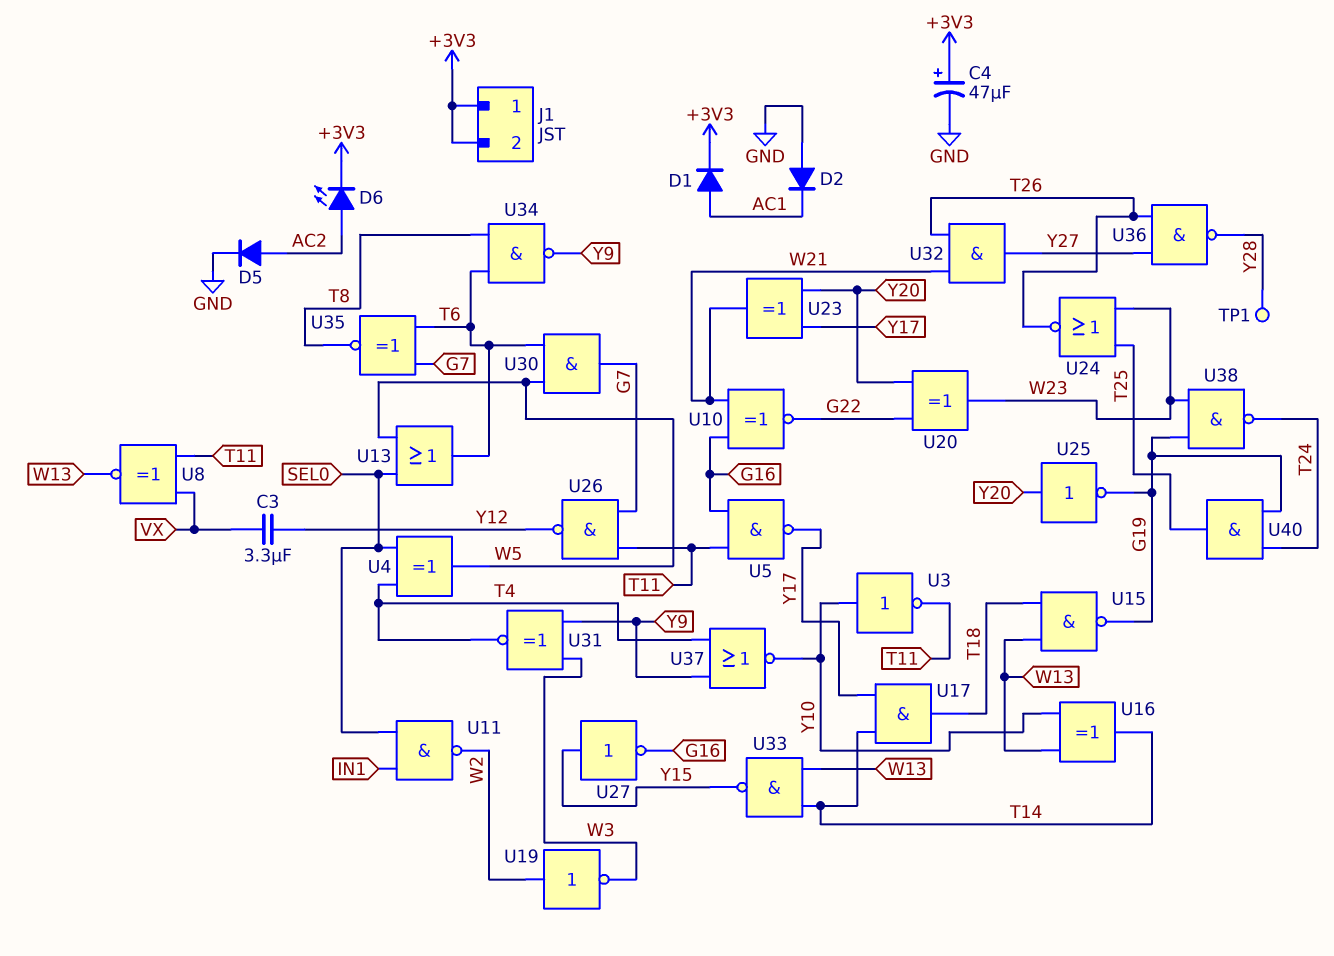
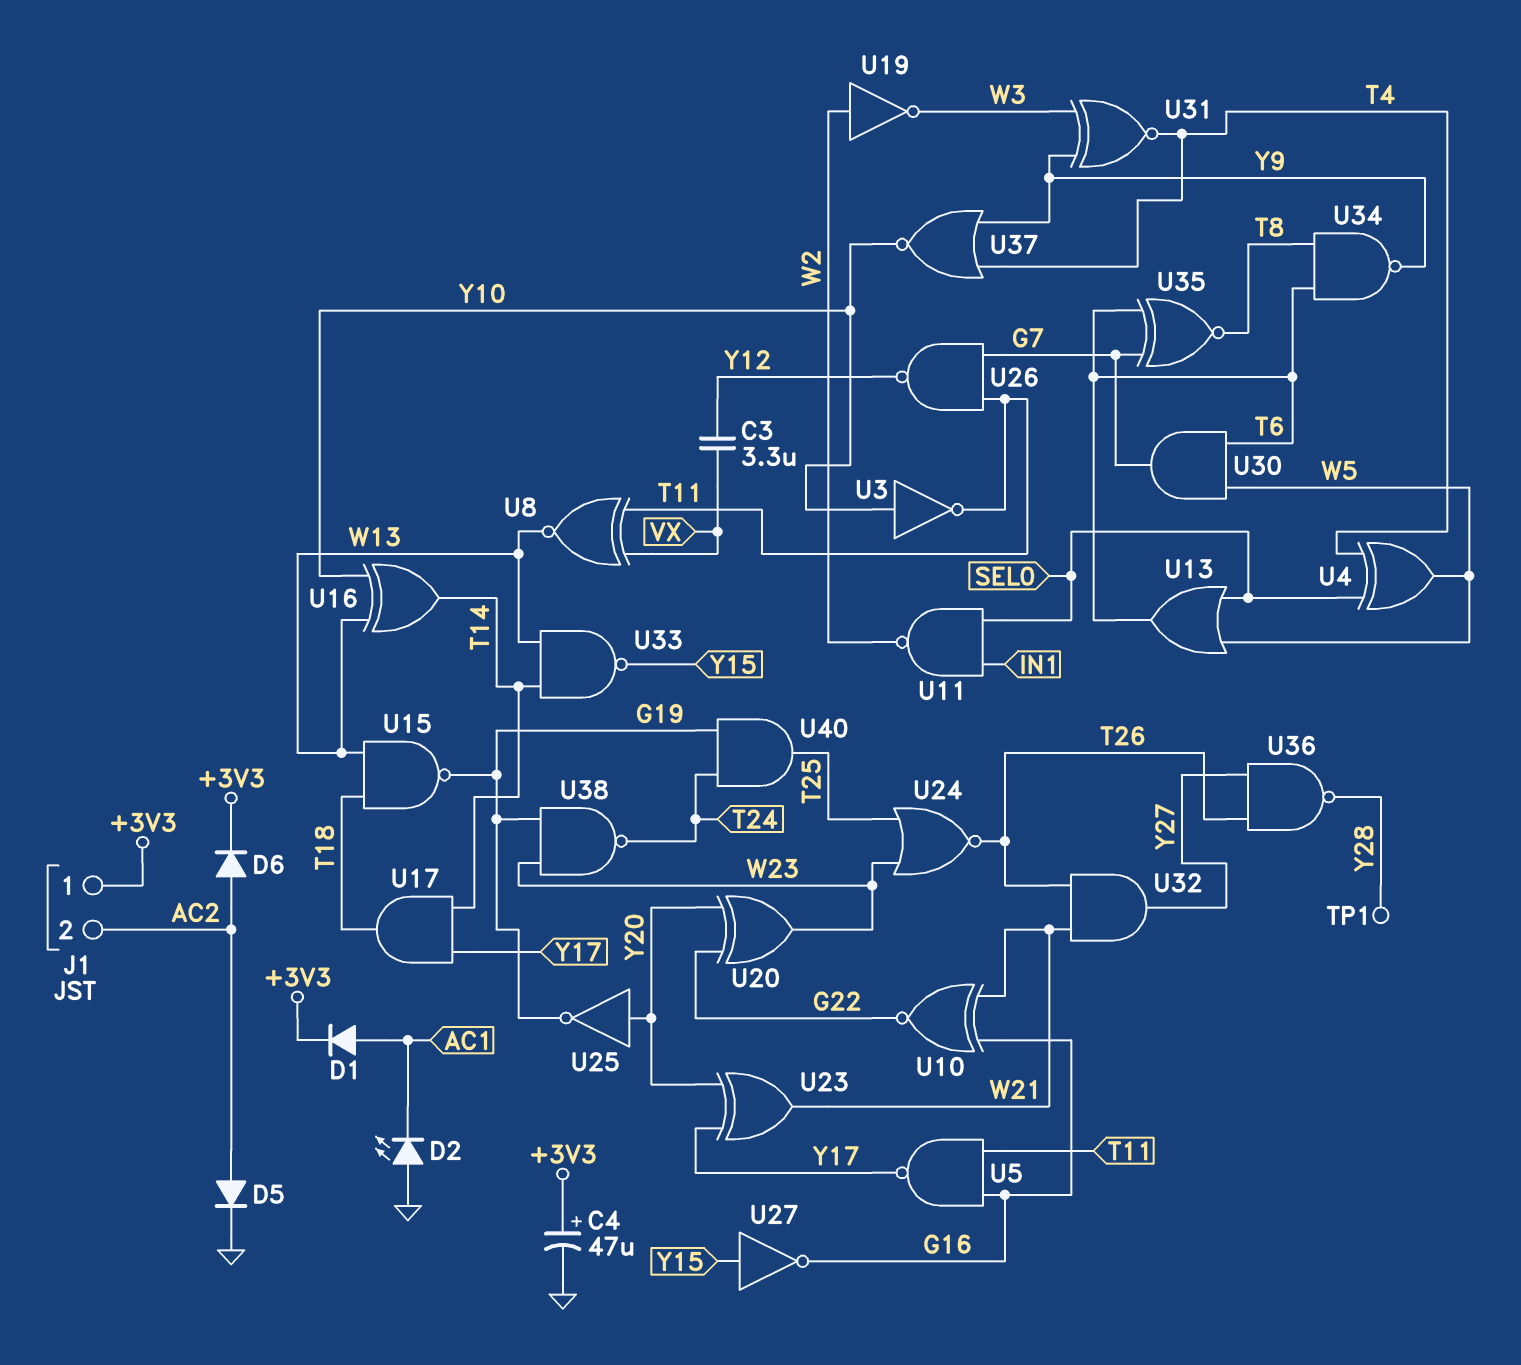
D2: diode (A GND, K AC1) -> LED (A GND, K AC1)
D6: LED (A AC2, K +3V3) -> diode (A AC2, K +3V3)
J1 pin 2: +3V3 -> AC2

